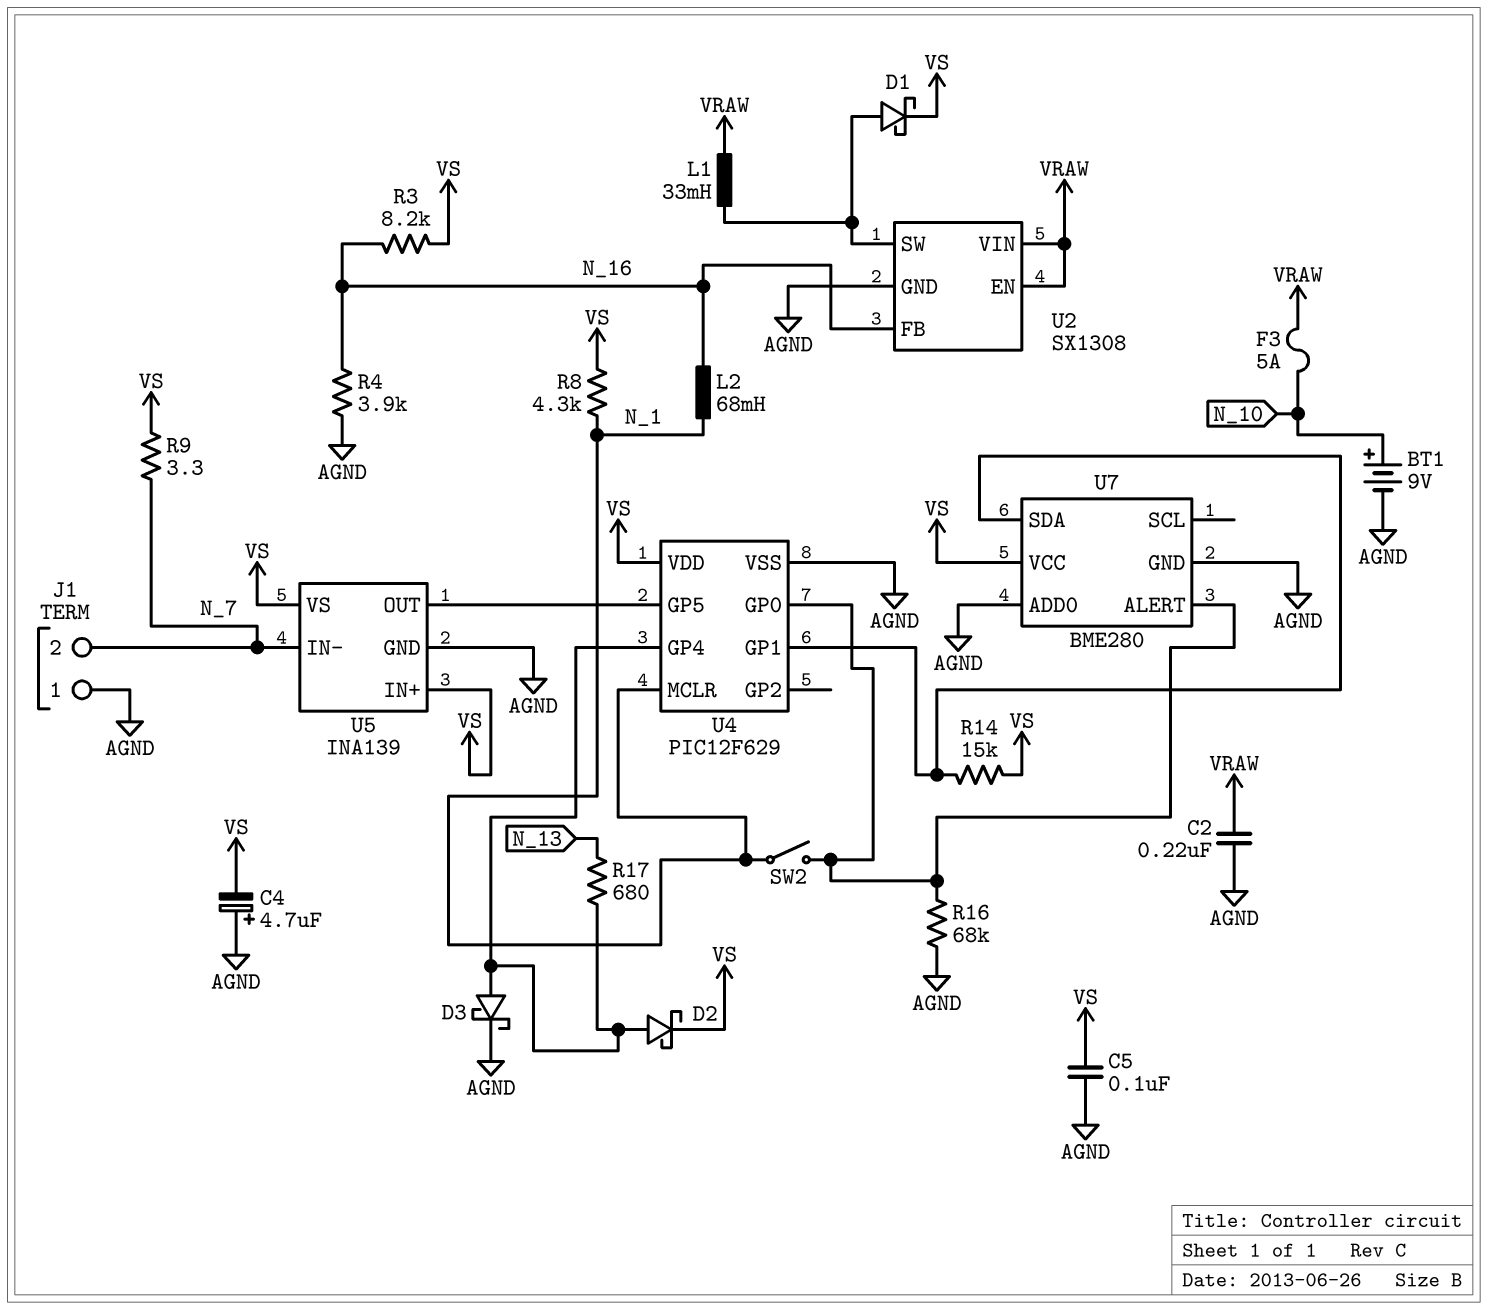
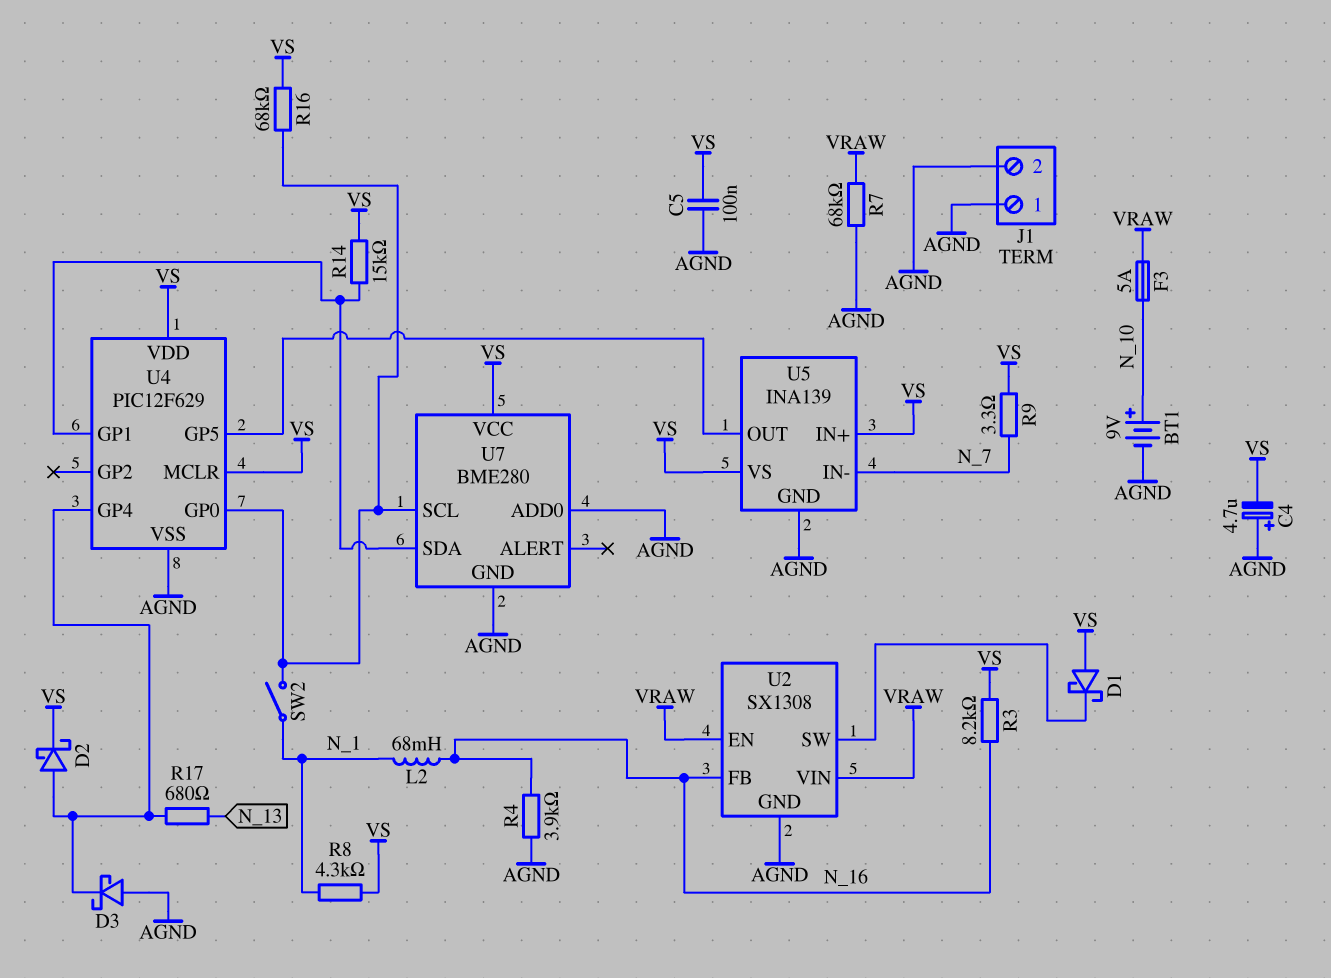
C2: 220nF (AGND, VRAW) -> none
D1: schottky (A U2/SW, K VS) -> schottky (A VS, K U2/SW)
D3: schottky (A U4/GP4, K AGND) -> schottky (A AGND, K U4/GP4)
J1 pin 2: N_7 -> AGND
L1: 33mH (U2/SW, VRAW) -> none
R7: none -> 68k (AGND, VRAW)
R16: 68k (AGND, U4/GP0) -> 68k (U4/GP0, VS)
U4 pin MCLR: N_1 -> VS
U7 pin ALERT: U4/GP0 -> none
U7 pin SCL: none -> U4/GP0

